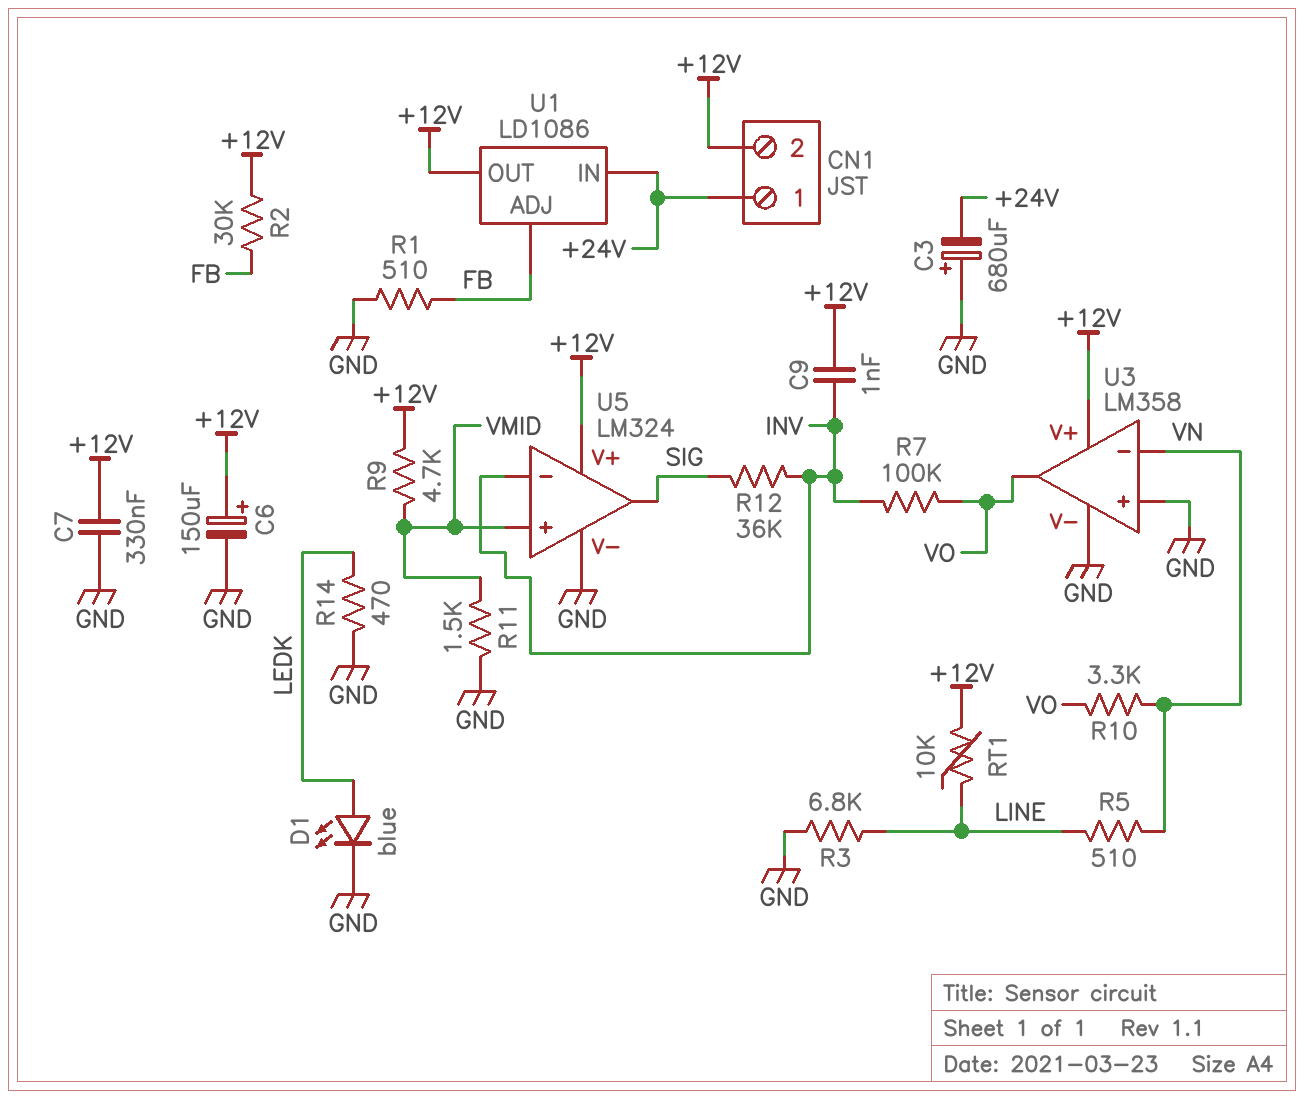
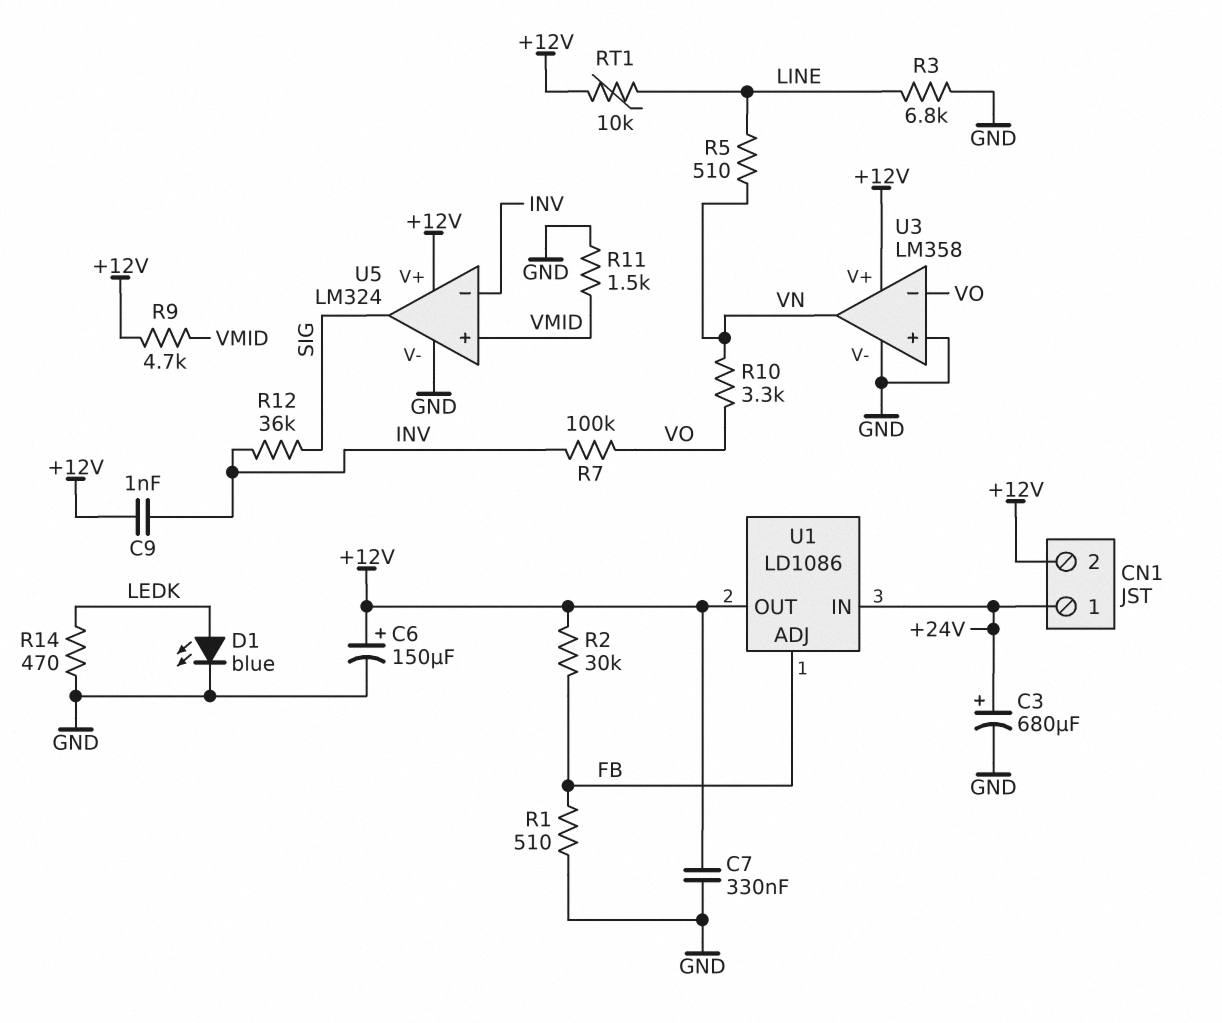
C3: 680uF (plus GND, minus +24V) -> 680uF (plus +24V, minus GND)
U3 pin in-: VN -> VO
U3 pin out: VO -> VN

